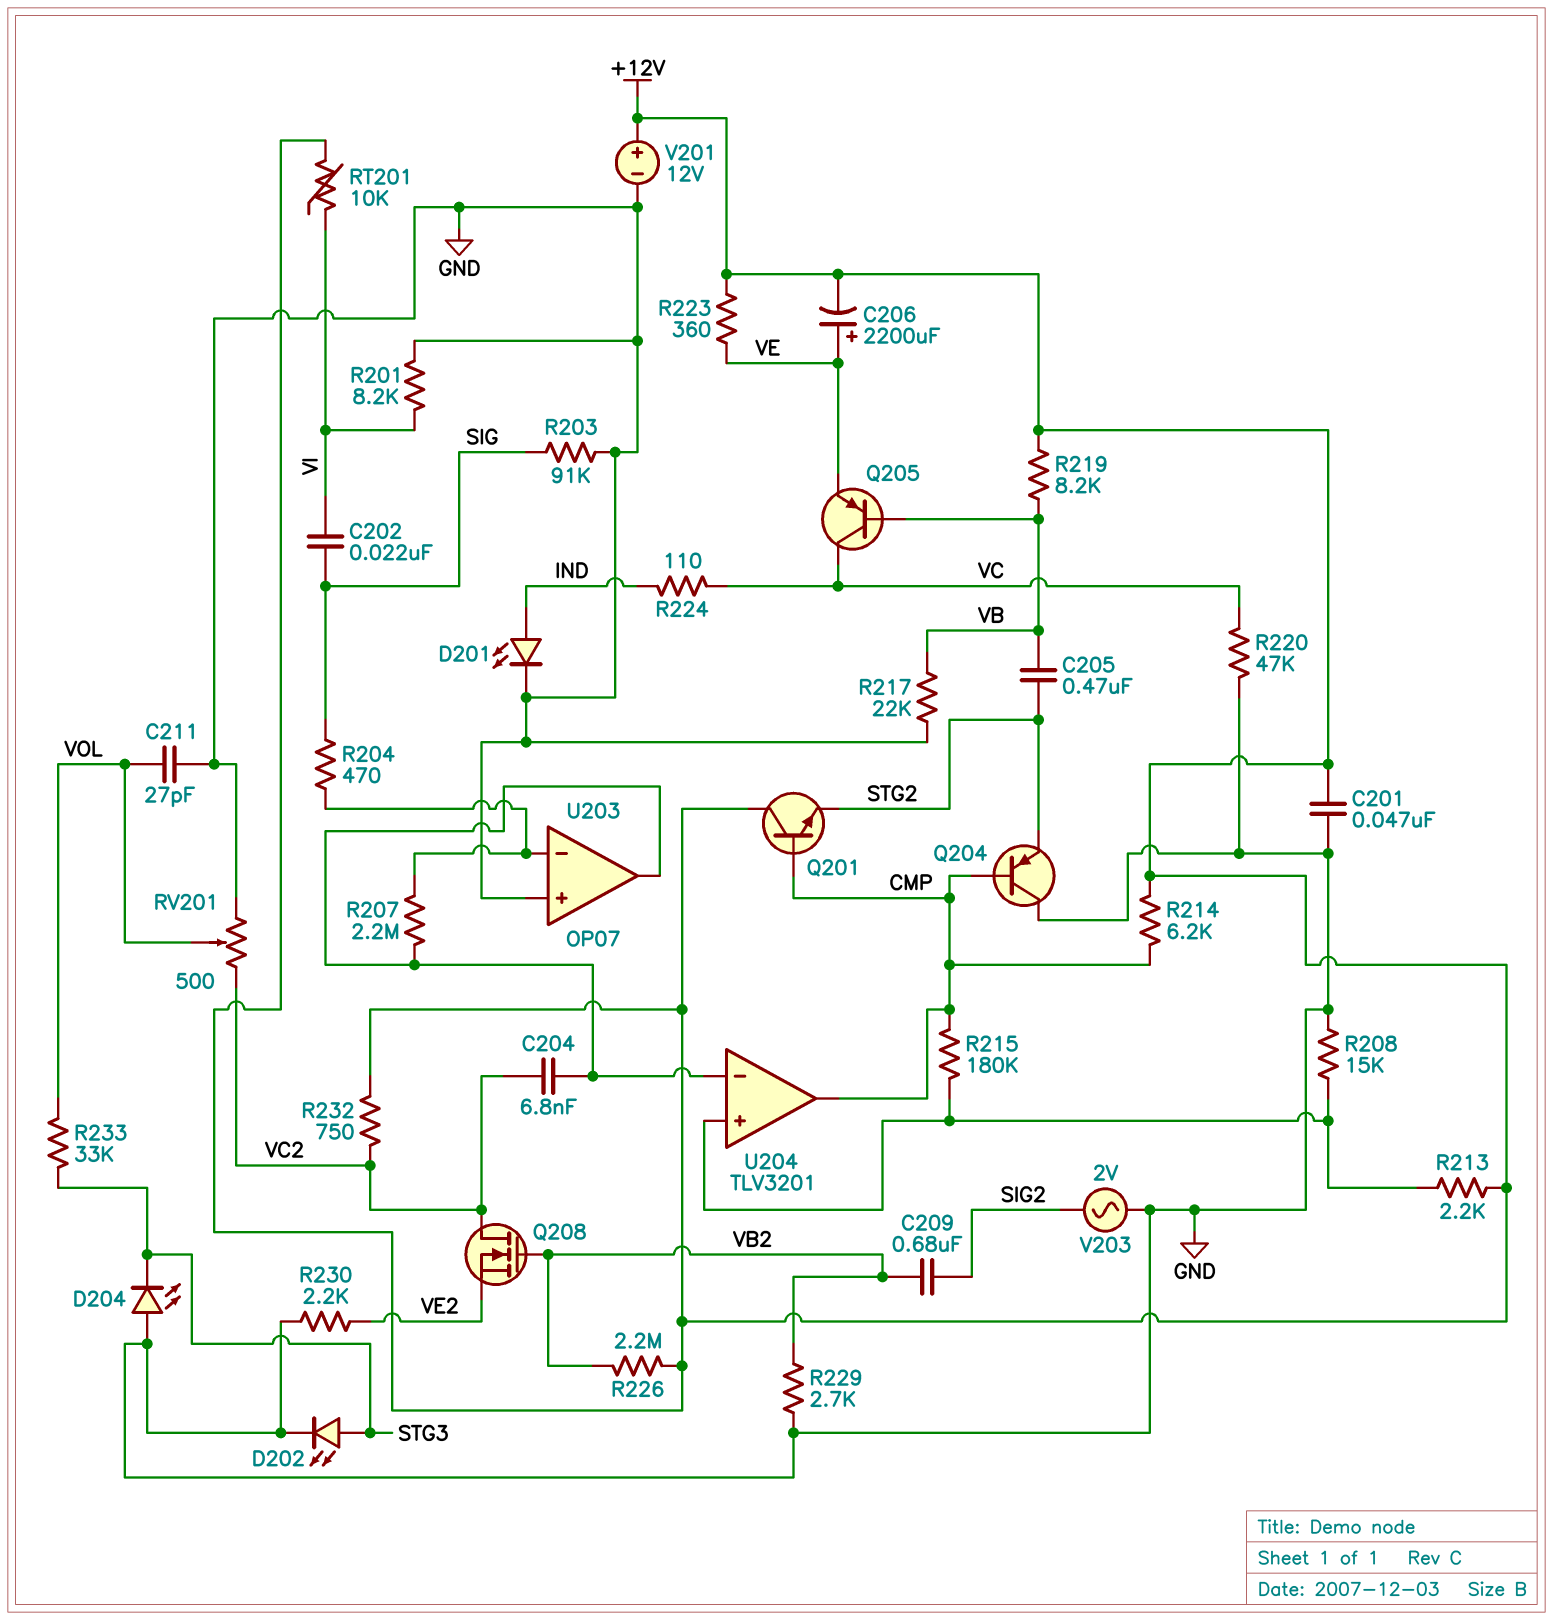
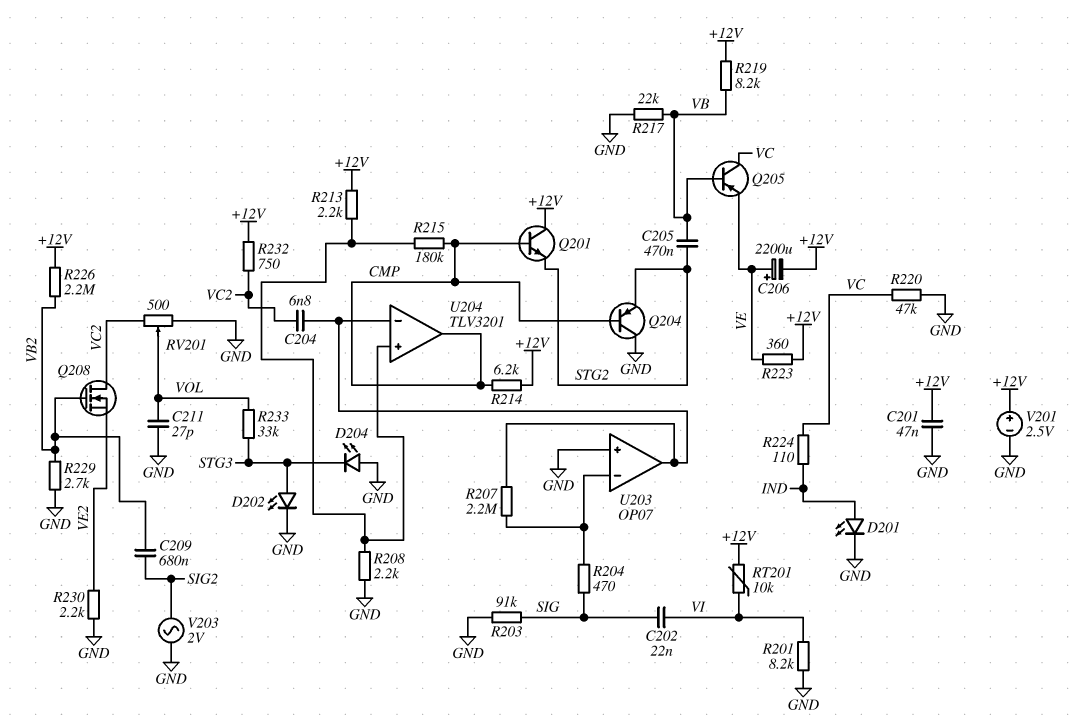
R208: 15k (GND, U204/in+) -> 2.2k (GND, U204/in+)
V201: 12V (plus +12V, minus GND) -> 2.5V (plus +12V, minus GND)

